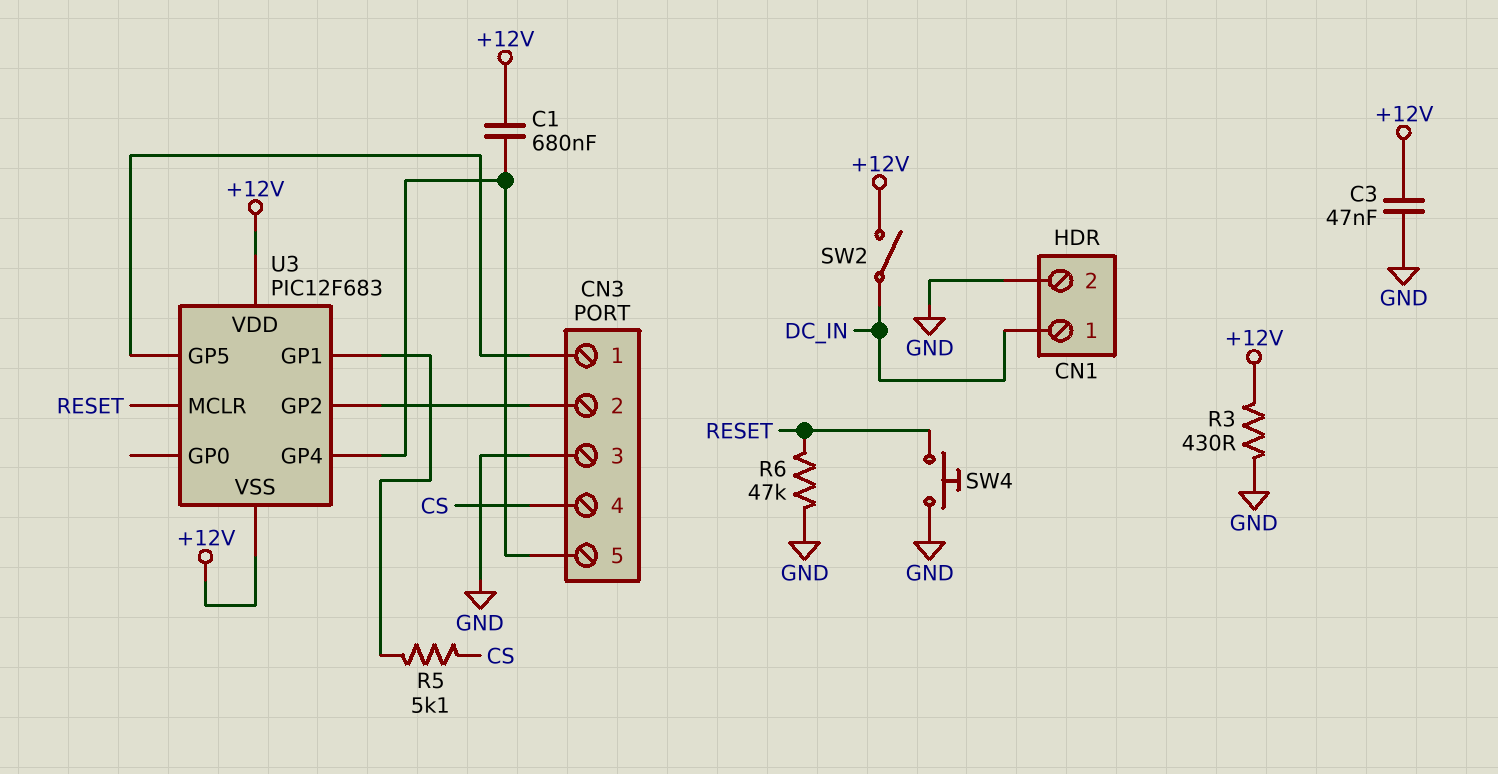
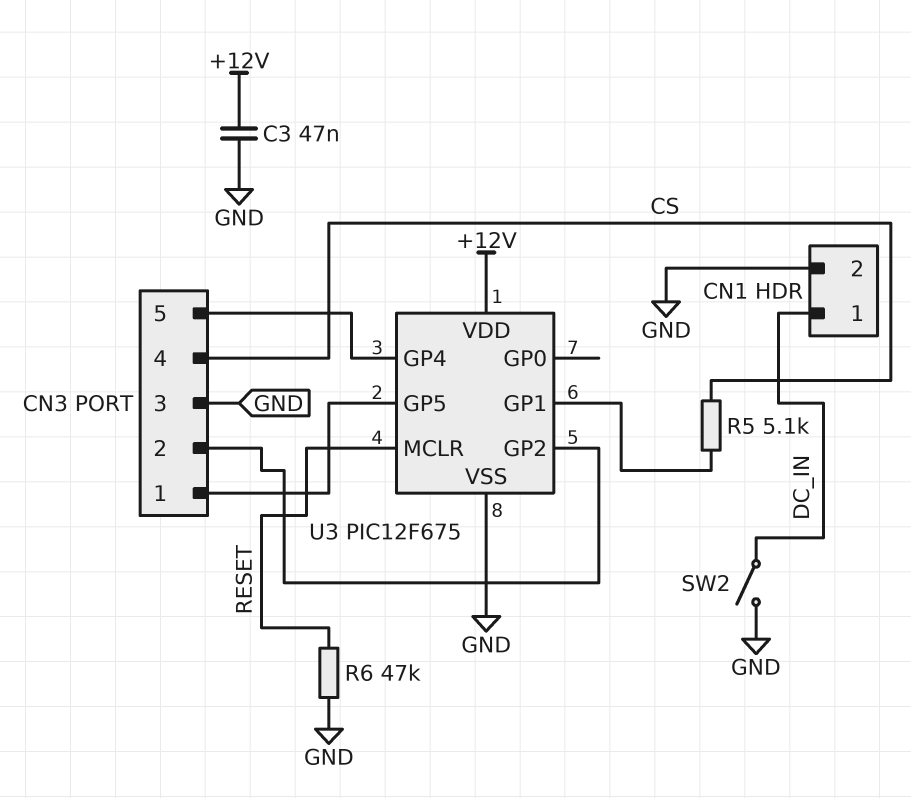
C1: 680nF (+12V, CN3/5) -> none
R3: 430 (+12V, GND) -> none
SW2: switch (+12V, DC_IN) -> switch (DC_IN, GND)
SW4: button (GND, RESET) -> none
U3: PIC12F683 -> PIC12F675
U3 pin VSS: +12V -> GND

